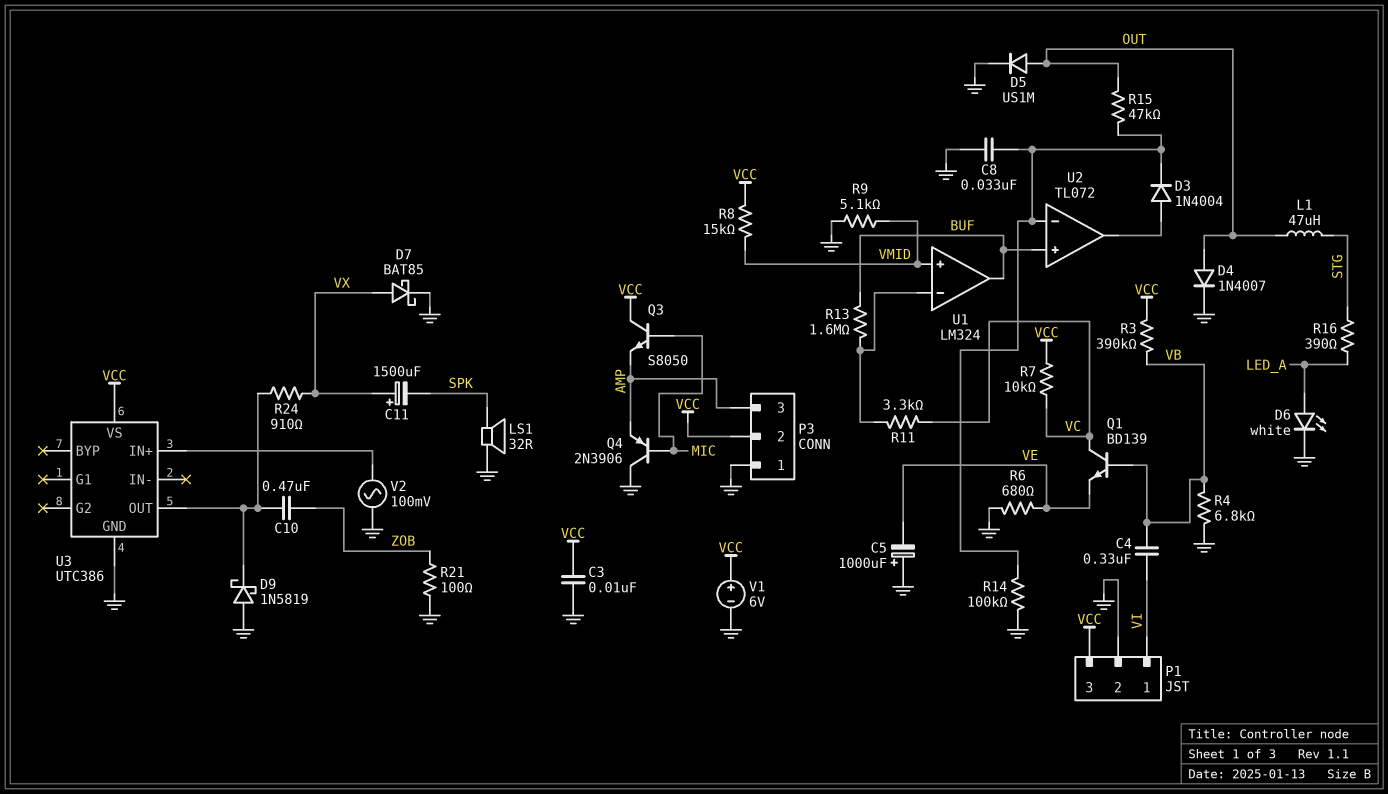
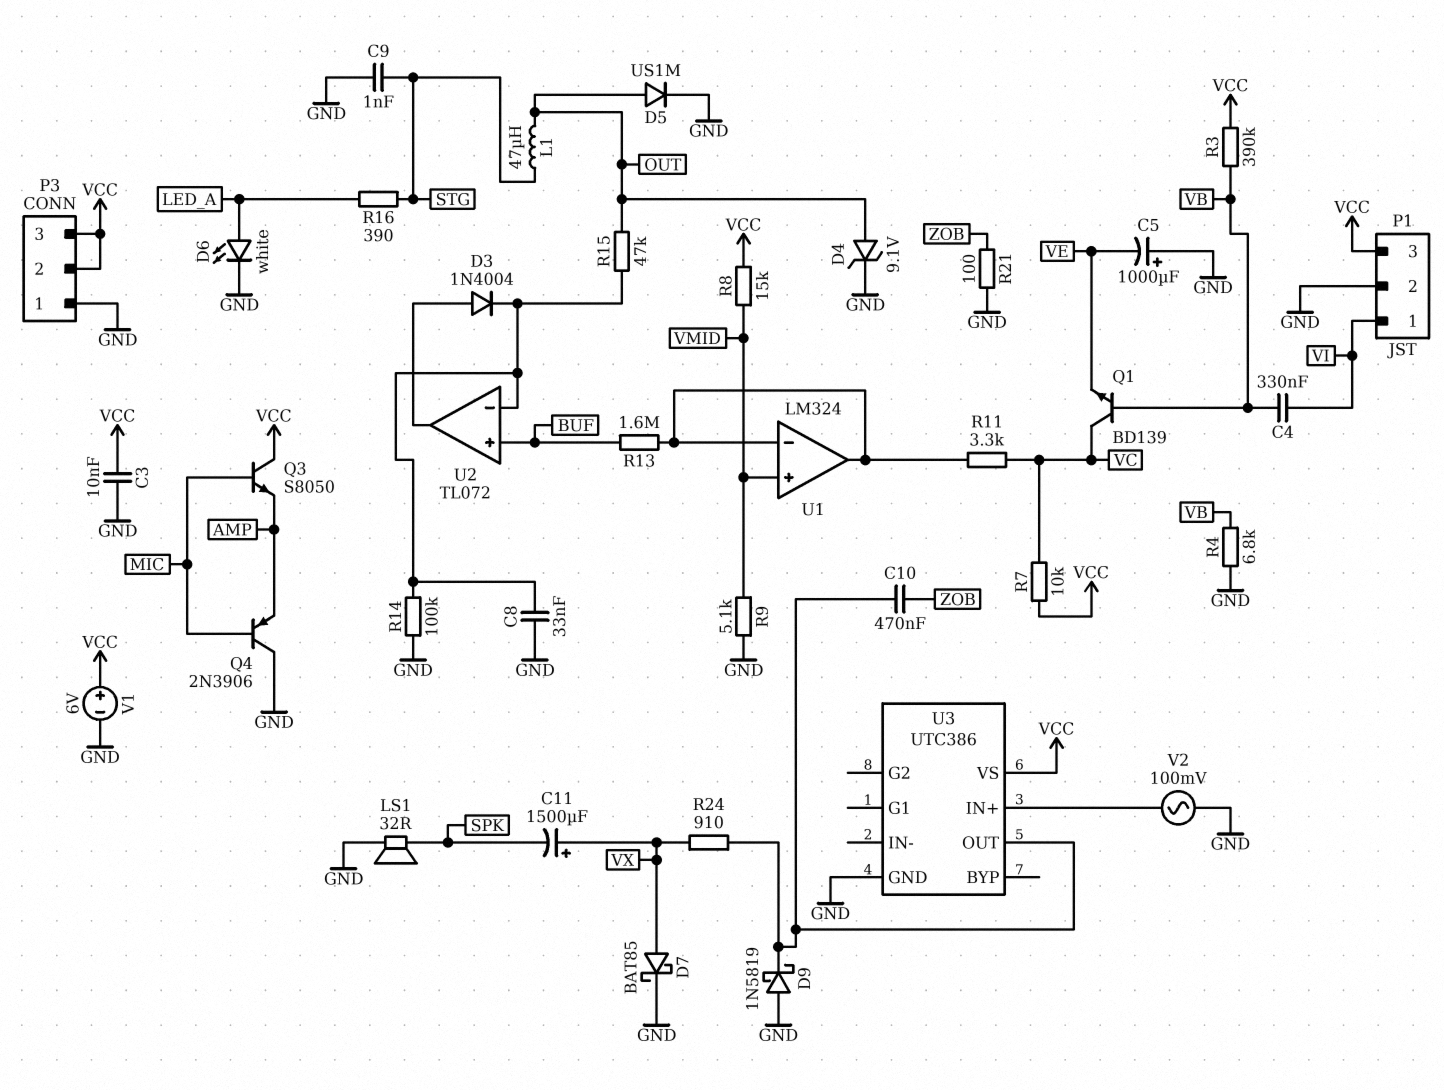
C9: none -> 1nF (GND, STG)
D4: diode 1N4007 (A OUT, K GND) -> zener 9.1V (A OUT, K GND)
P3 pin 3: AMP -> VCC
R6: 680 (GND, VE) -> none
U1 pin out: BUF -> U1/in-

